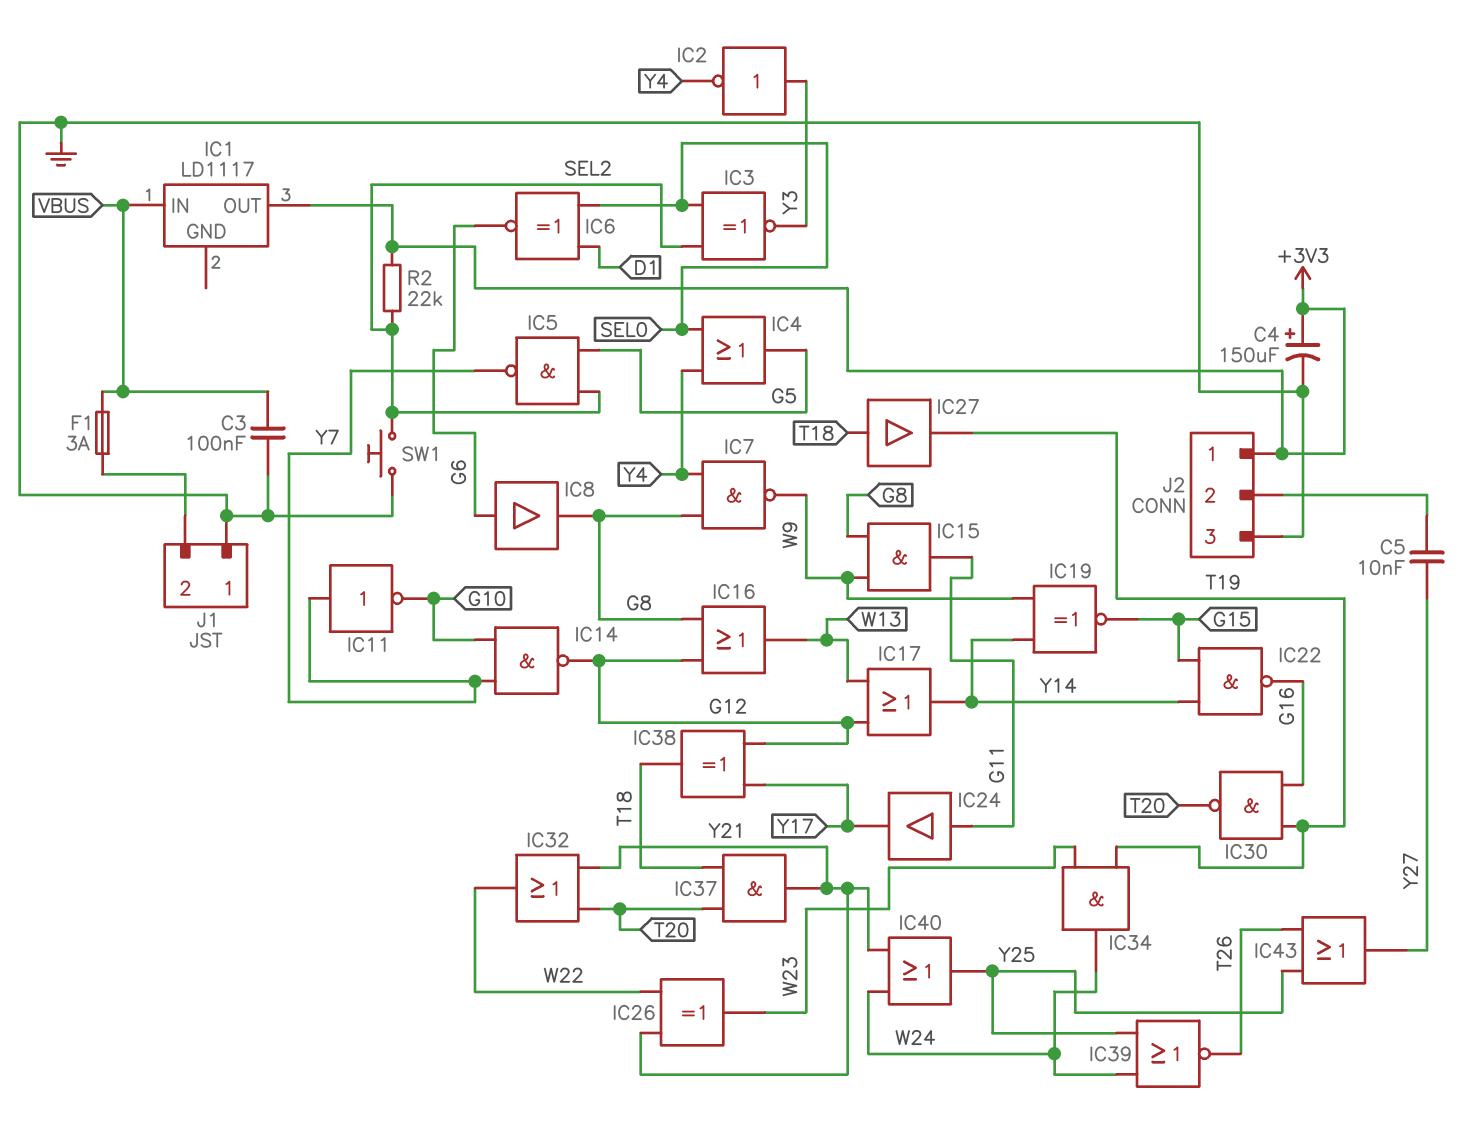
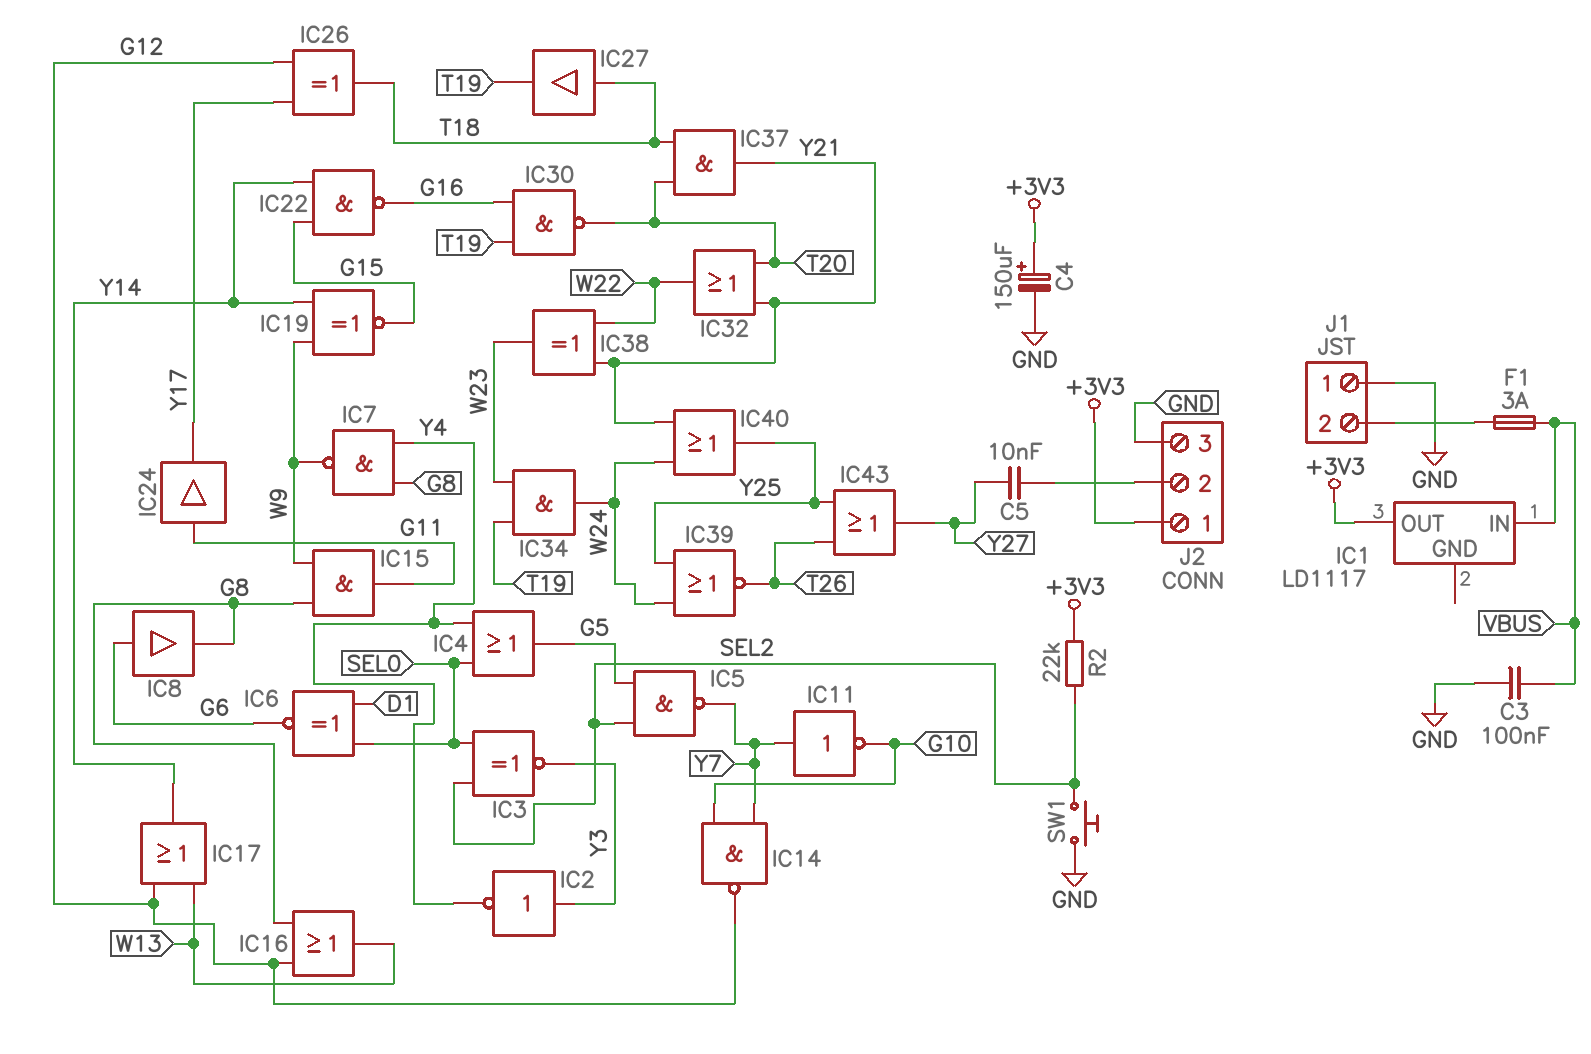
IC26: XOR (in W22, in Y21, out W23) -> XOR (in G12, in Y17, out T18)
IC38: XOR (in G12, in Y17, out T18) -> XOR (in W22, in Y21, out W23)

